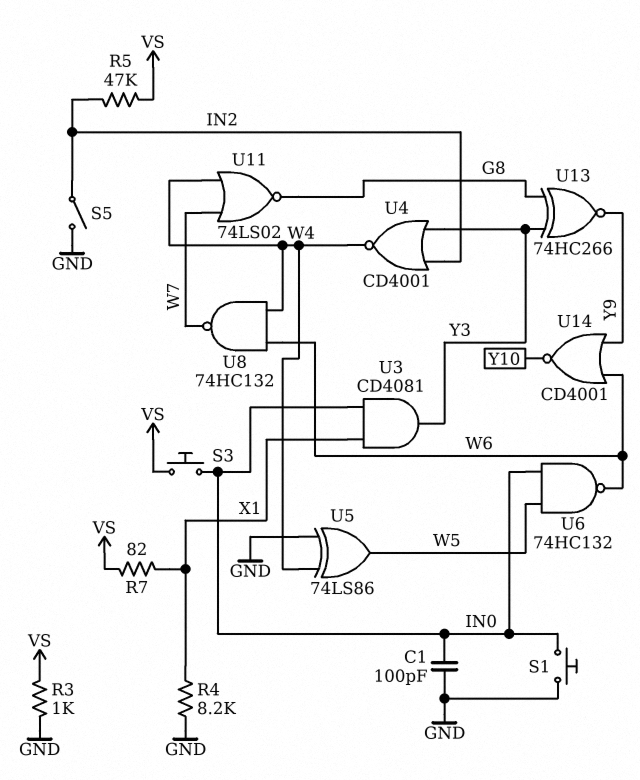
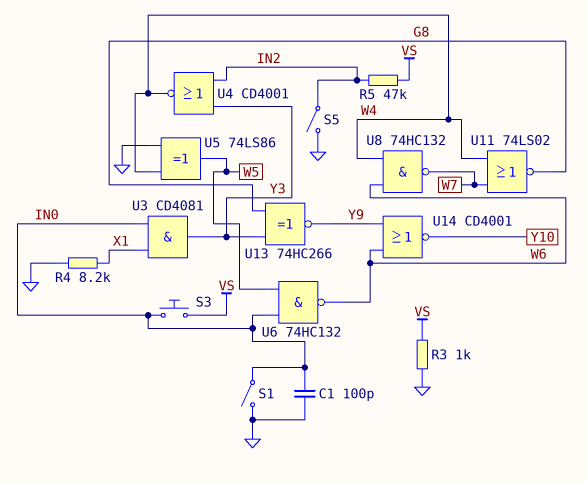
R7: 82 (VS, X1) -> none
S1: button (GND, IN0) -> switch (GND, IN0)

